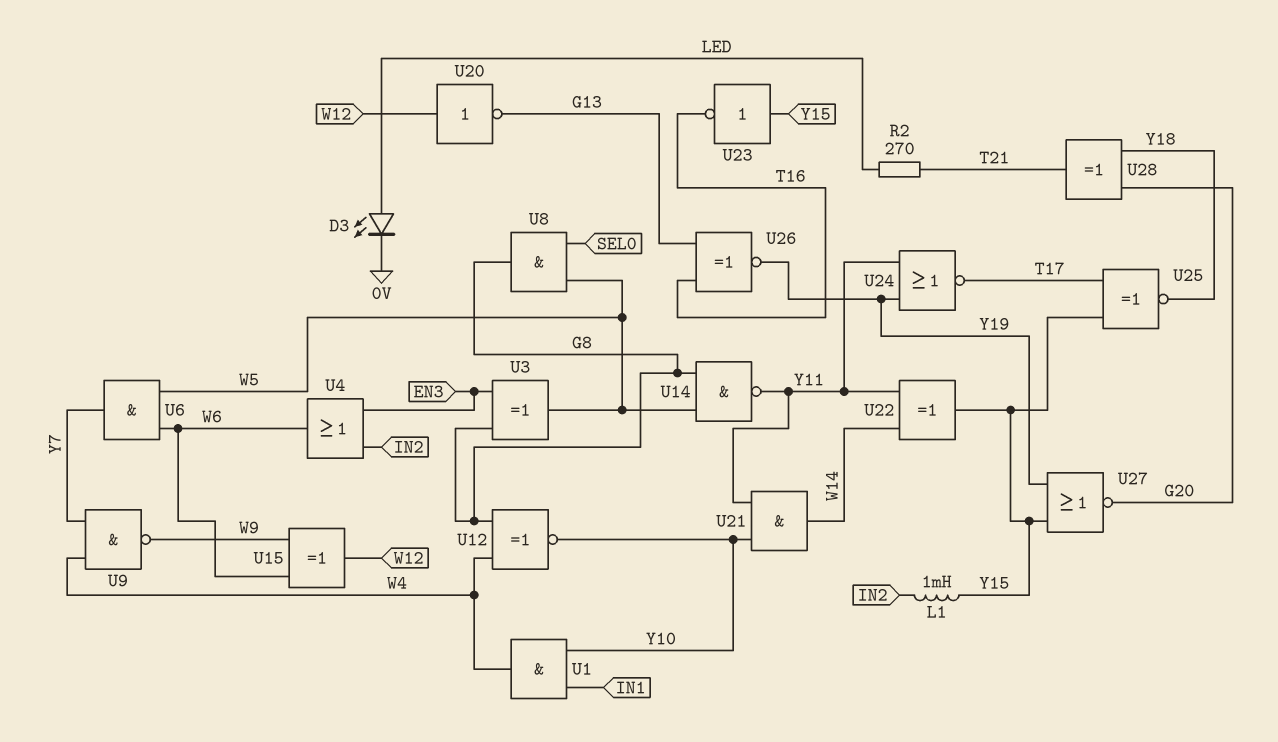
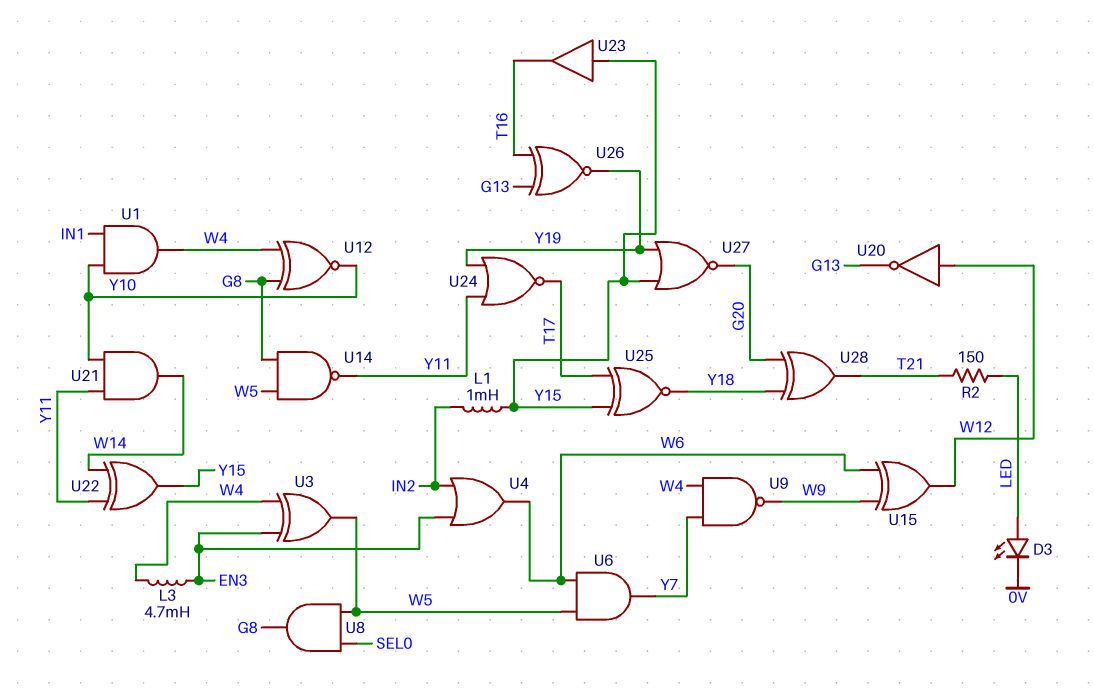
L3: none -> 4.7mH (EN3, W4)
R2: 270 (LED, T21) -> 150 (LED, T21)
U3: XOR (in EN3, in G8, out W5) -> XOR (in EN3, in W4, out W5)
U23: NOT (in Y15, out T16) -> buffer (in Y15, out T16)

